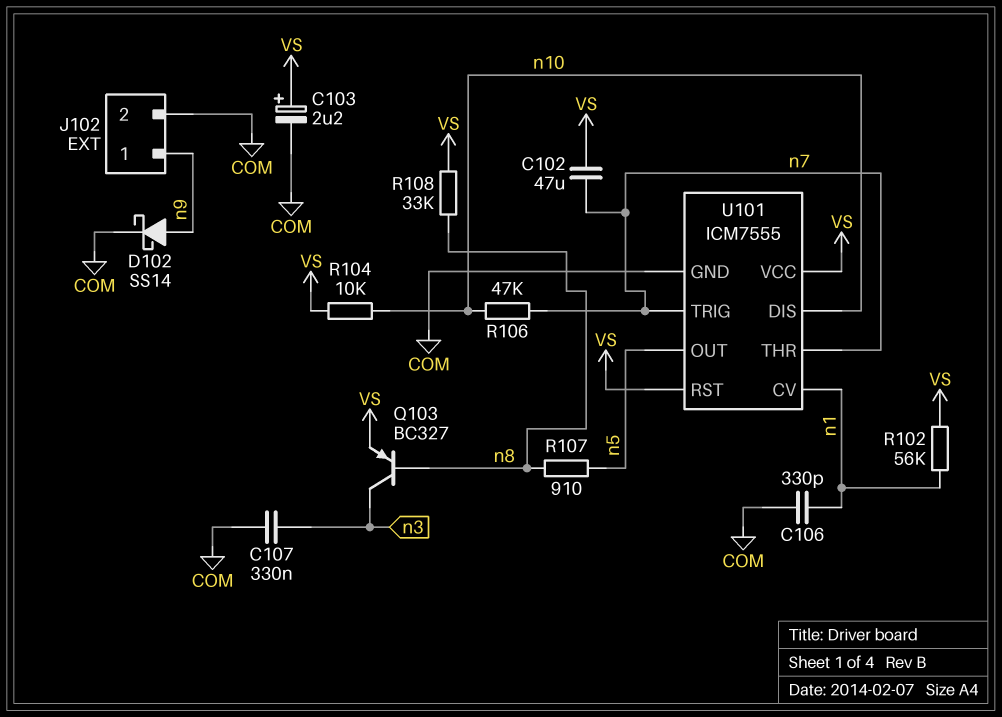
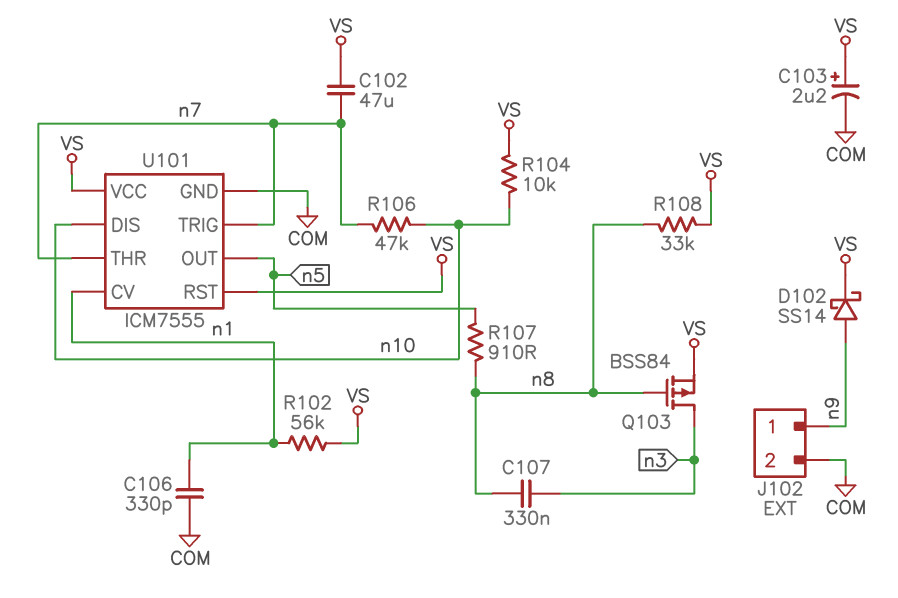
C107: 330nF (COM, n3) -> 330nF (n3, n8)
D102: schottky SS14 (A n9, K COM) -> schottky SS14 (A n9, K VS)
Q103: PNP BC327 (B n8, C n3, E VS) -> PMOS BSS84 (G n8, D n3, S VS)

